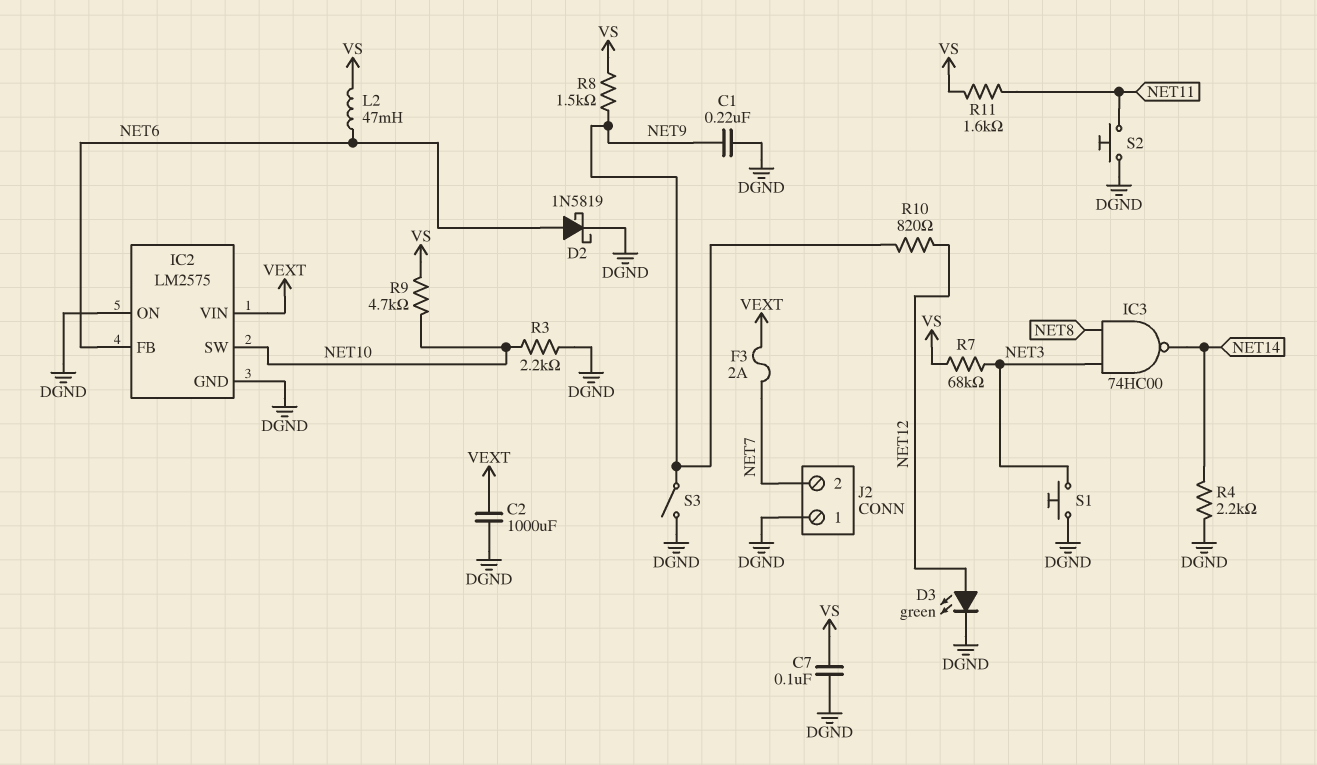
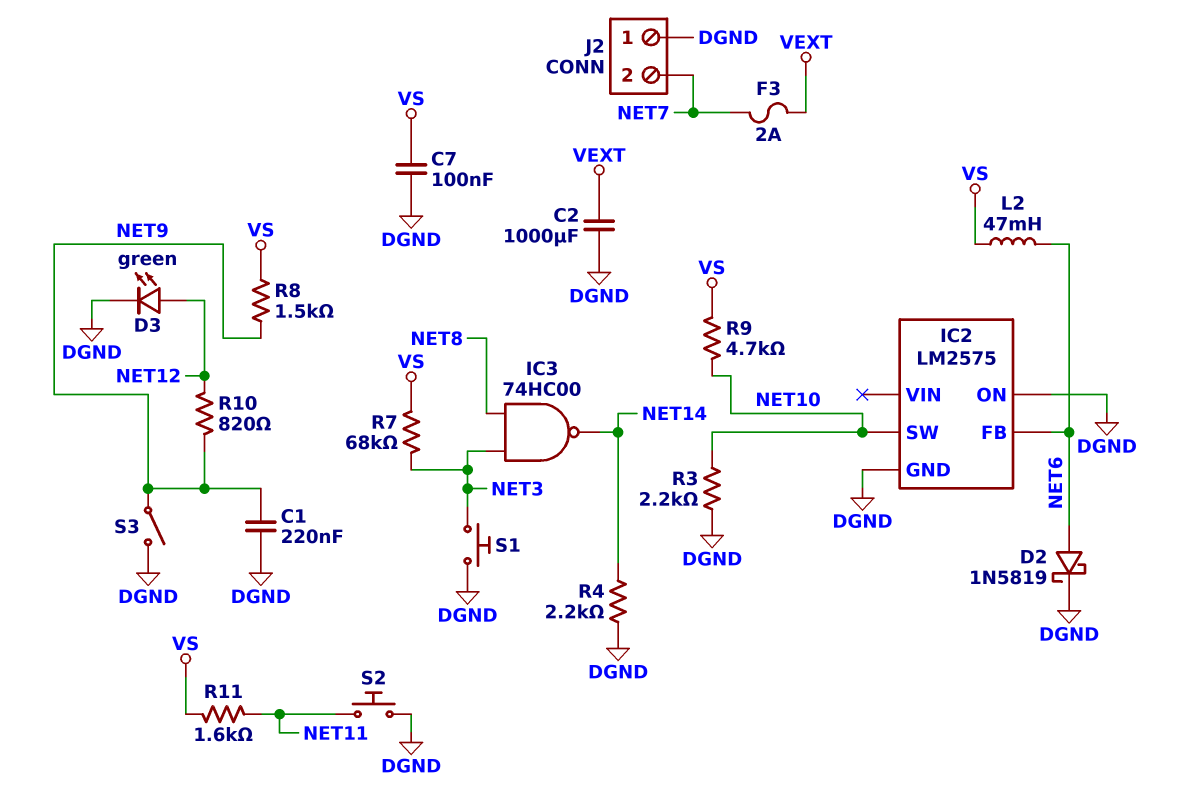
IC2 pin VIN: VEXT -> none

